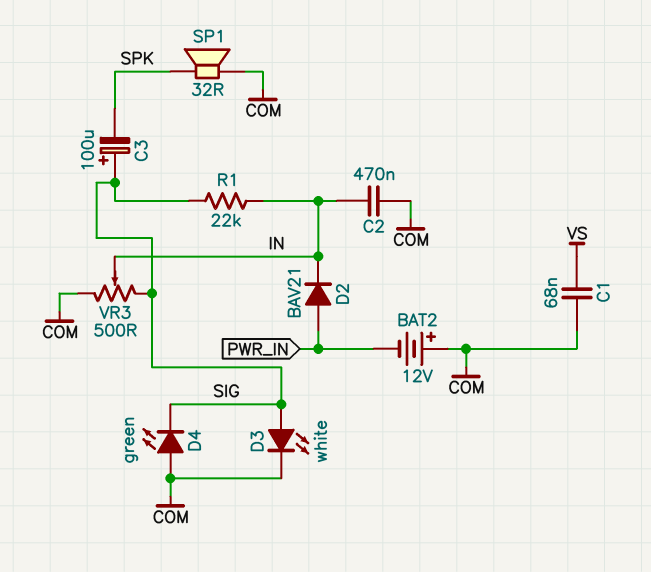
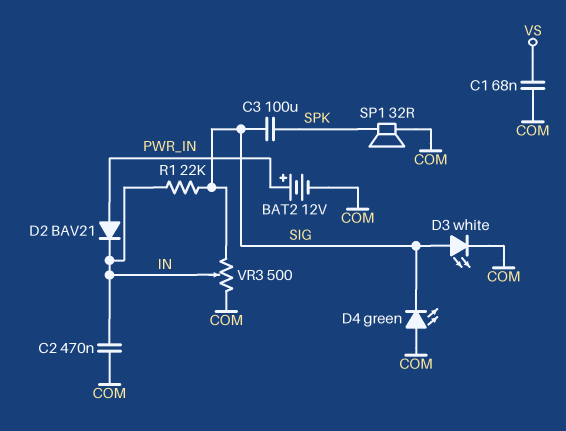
BAT2: 12V (plus COM, minus PWR_IN) -> 12V (plus PWR_IN, minus COM)
C3: 100uF (plus SIG, minus SPK) -> 100uF (SIG, SPK)

